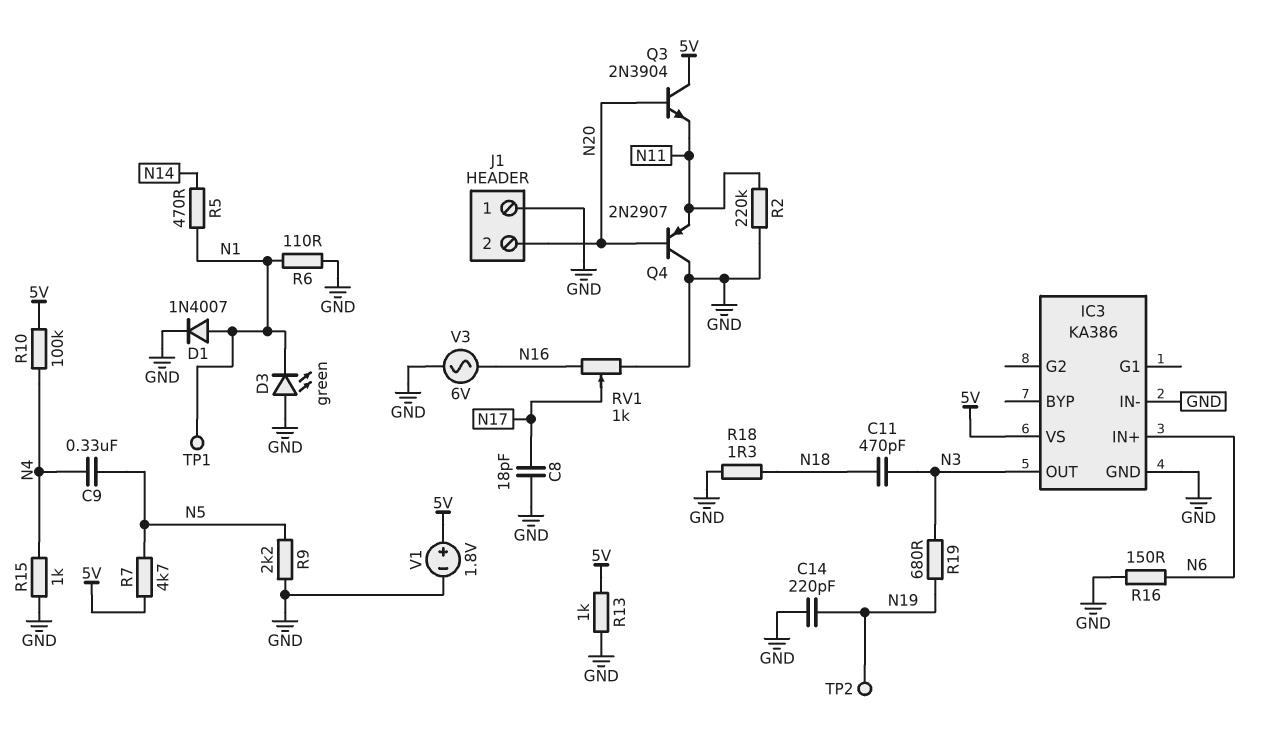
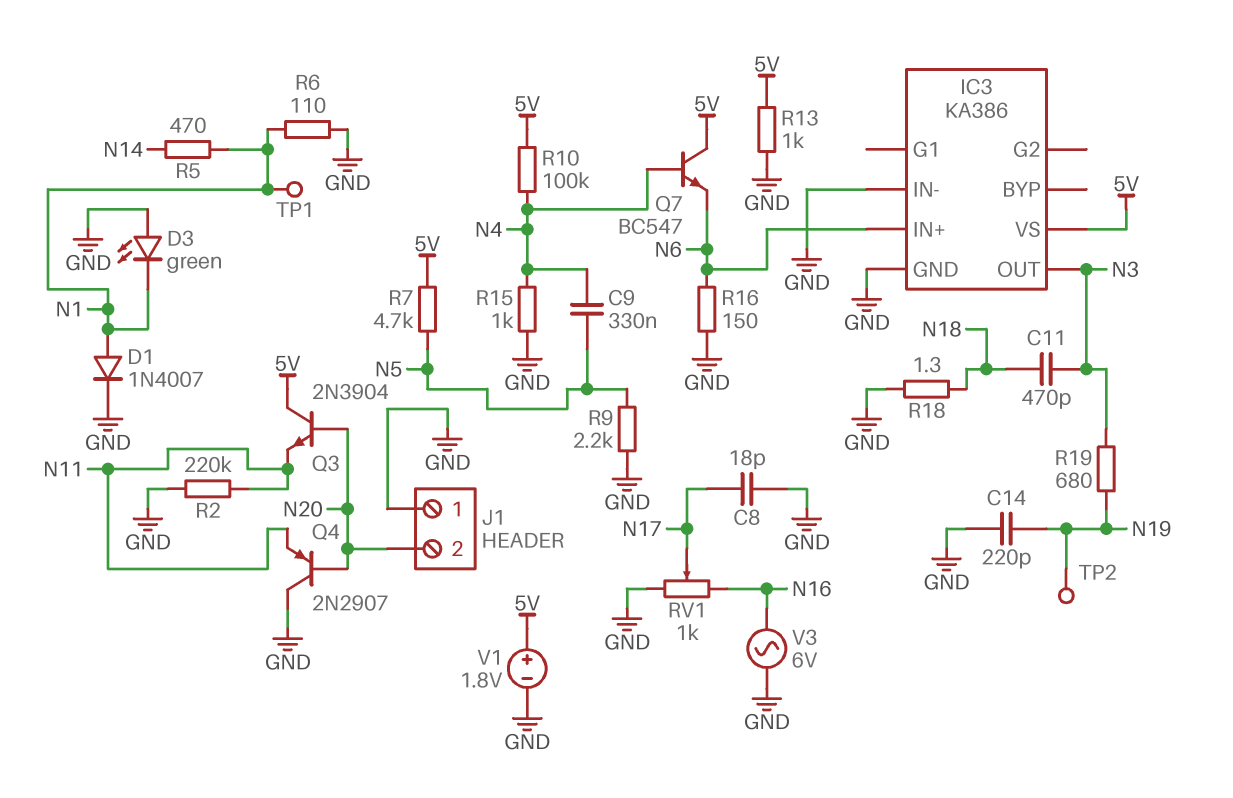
Q7: none -> NPN BC547 (B N4, C 5V, E N6)

